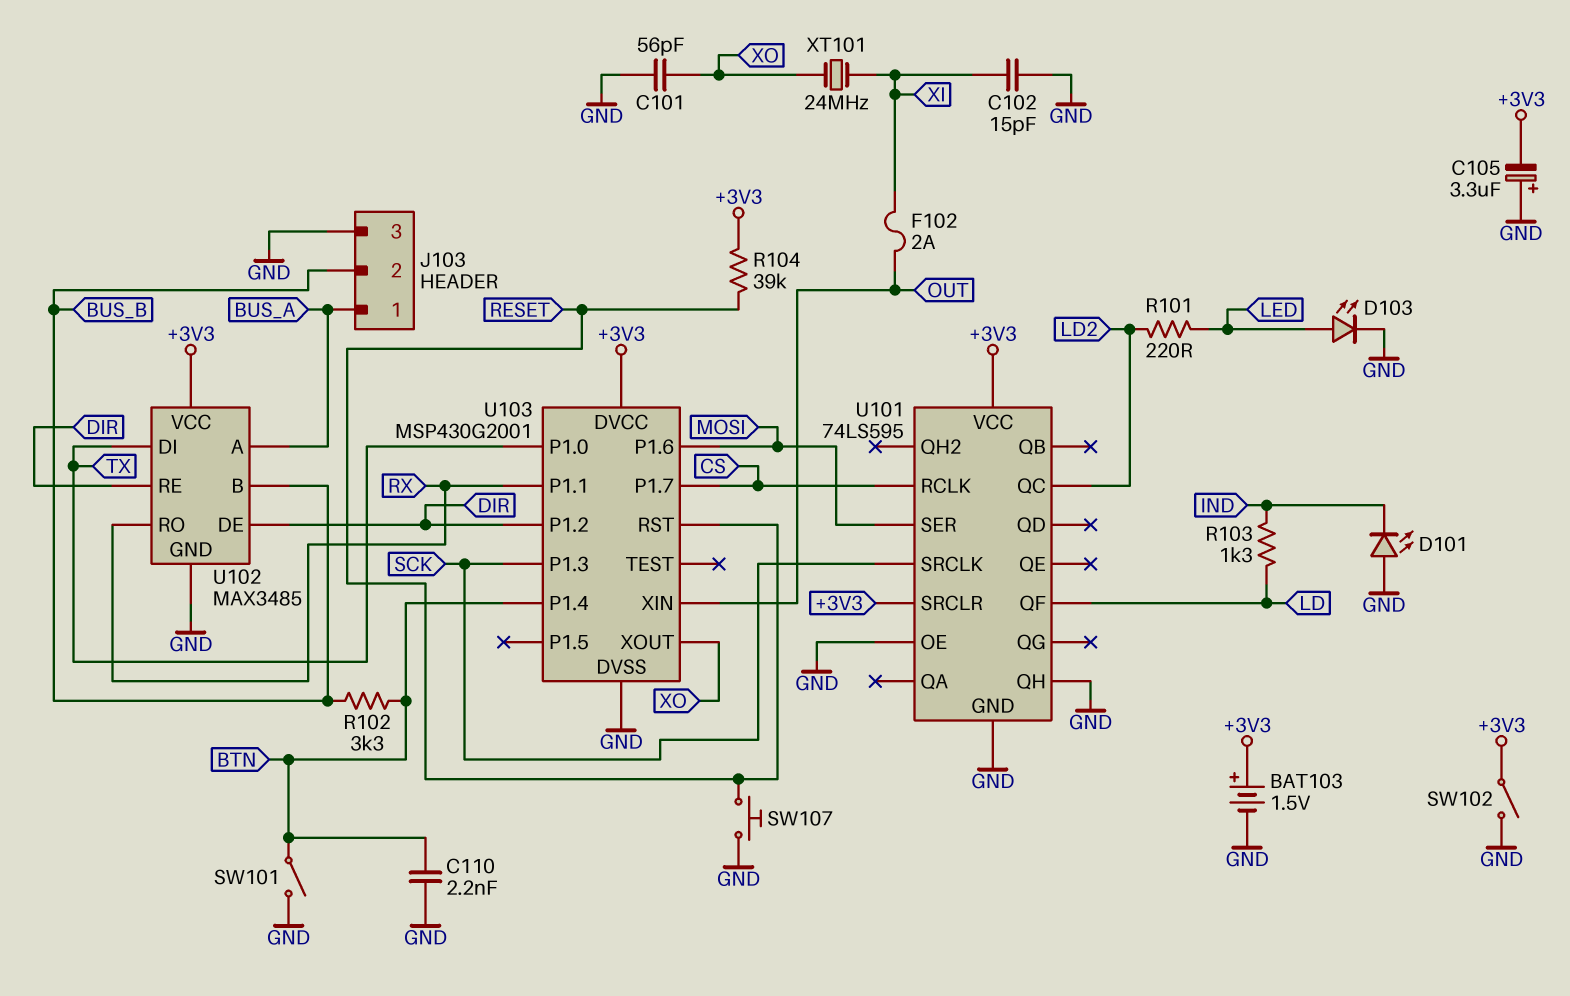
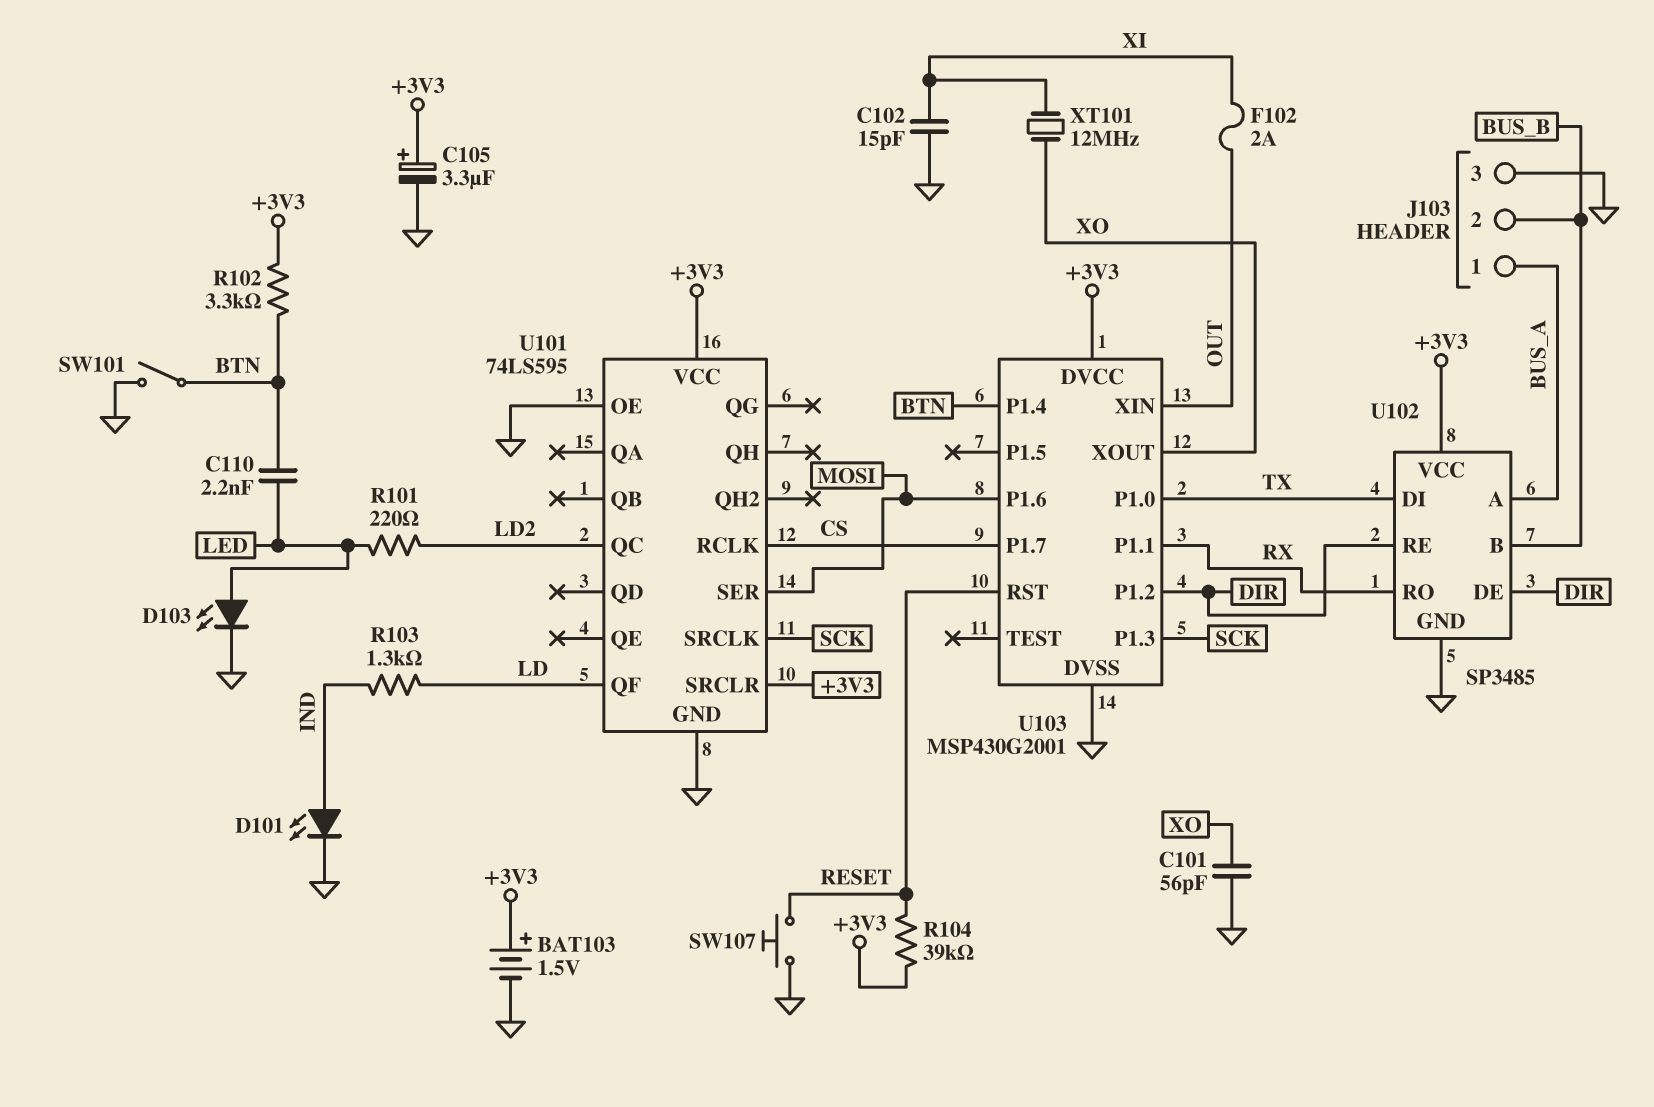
C105: 3.3uF (plus GND, minus +3V3) -> 3.3uF (plus +3V3, minus GND)
C110: 2.2nF (BTN, GND) -> 2.2nF (BTN, LED)
D101: LED (A GND, K IND) -> LED (A IND, K GND)
R102: 3.3k (BTN, BUS_B) -> 3.3k (+3V3, BTN)
SW102: switch (+3V3, GND) -> none
U101 pin QH: GND -> none
U102: MAX3485 -> SP3485
XT101: 24MHz (XI, XO) -> 12MHz (XI, XO)

